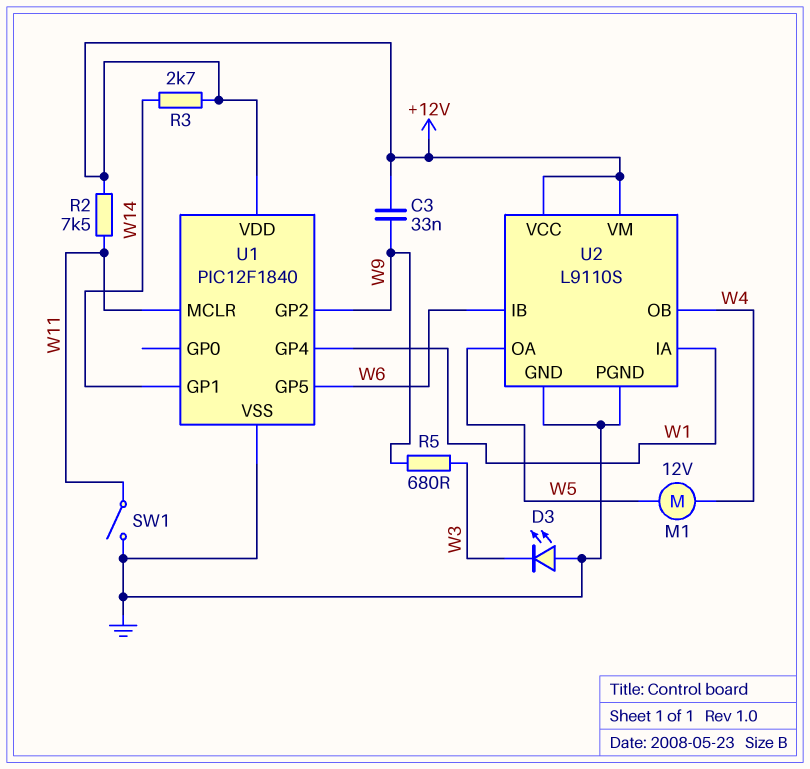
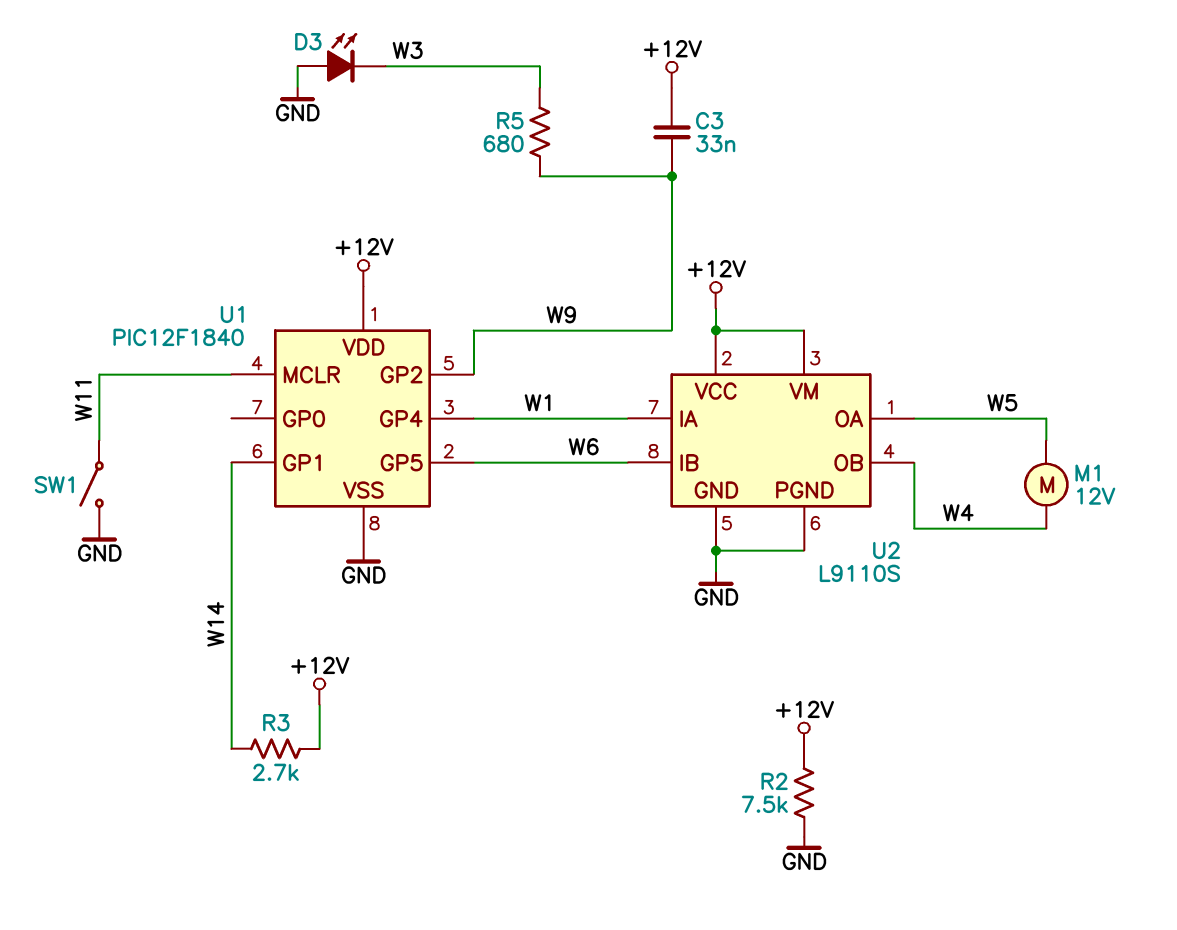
R2: 7.5k (+12V, W11) -> 7.5k (+12V, GND)

